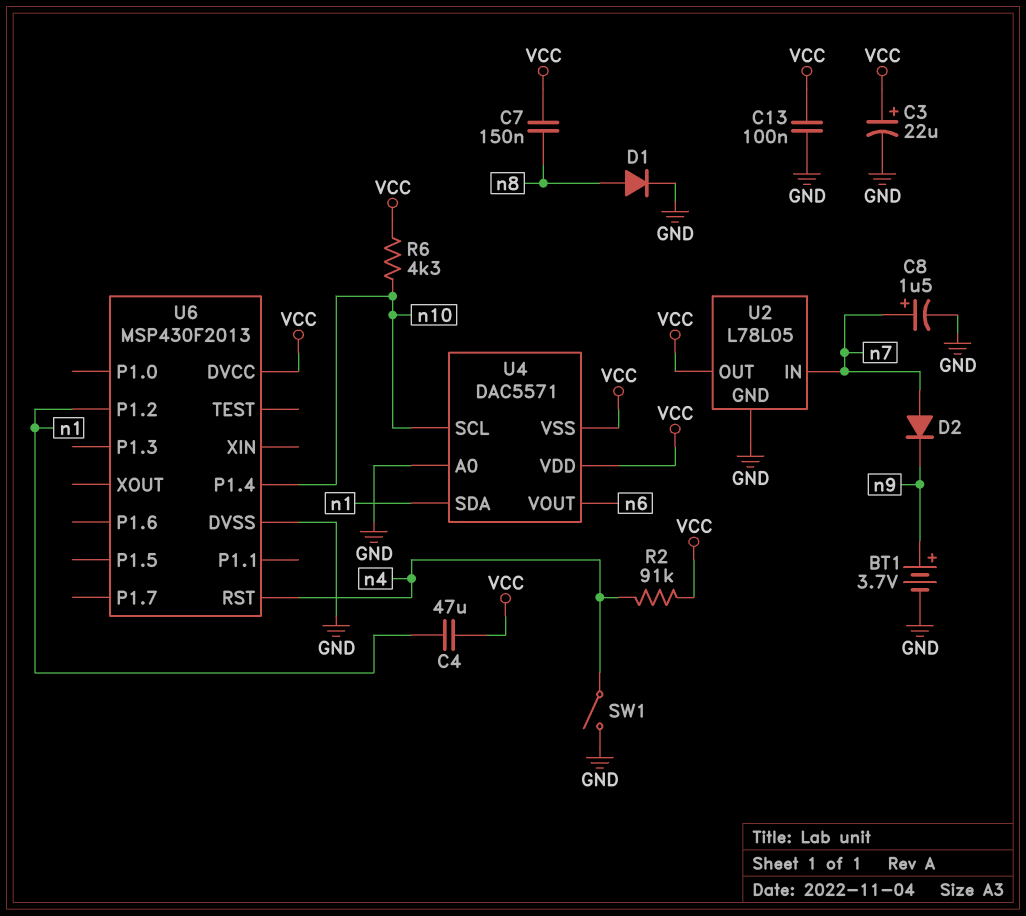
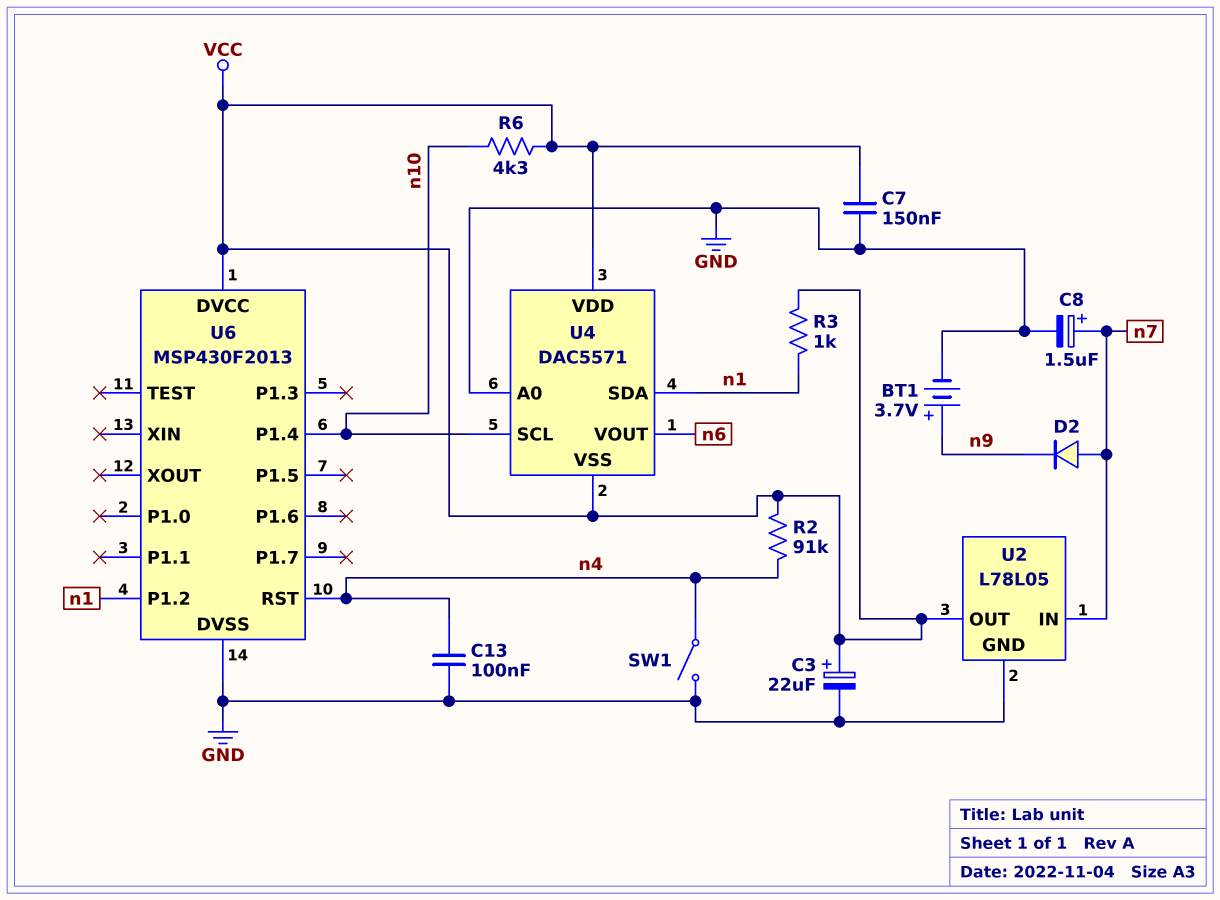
C4: 47uF (VCC, n1) -> none
C7: 150nF (VCC, n8) -> 150nF (GND, VCC)
C13: 100nF (GND, VCC) -> 100nF (GND, n4)
D1: diode (A n8, K GND) -> none
R3: none -> 1k (VCC, n1)

